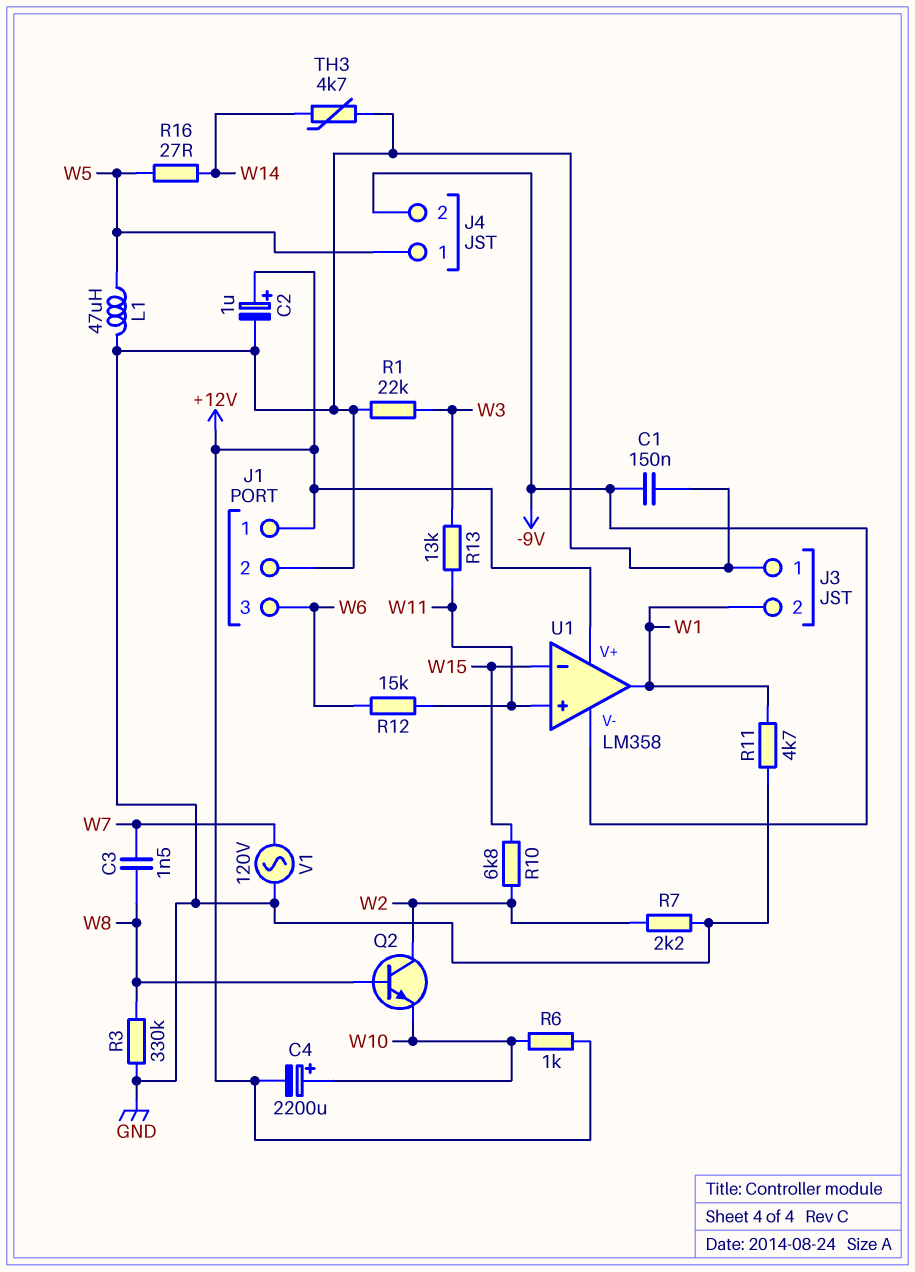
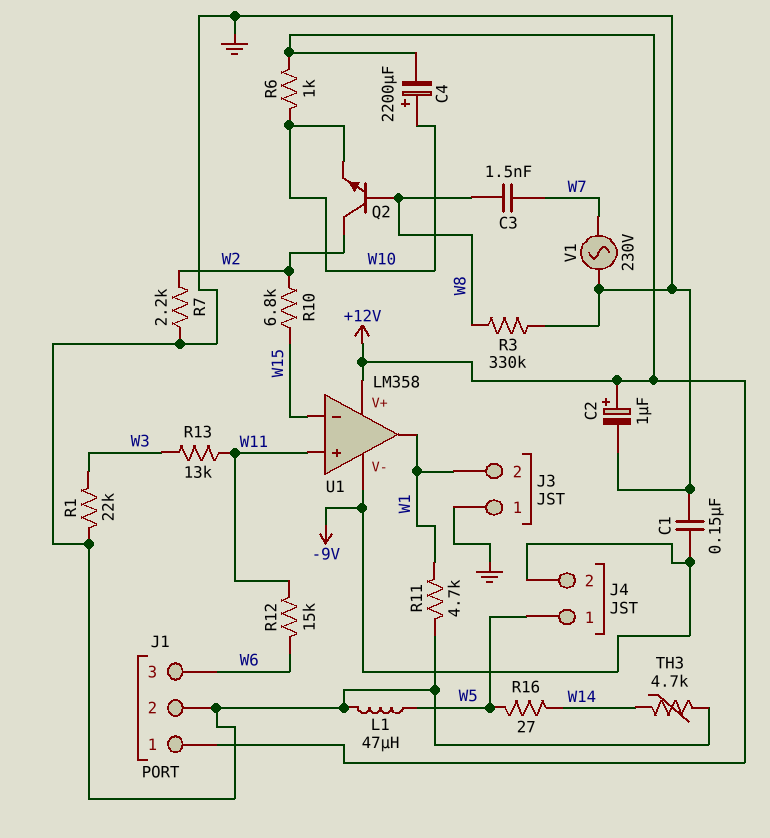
V1: AC 120V (GND, W7) -> AC 230V (GND, W7)

